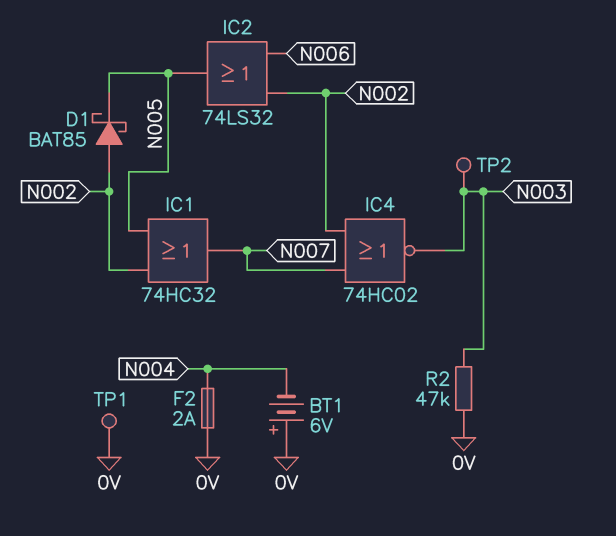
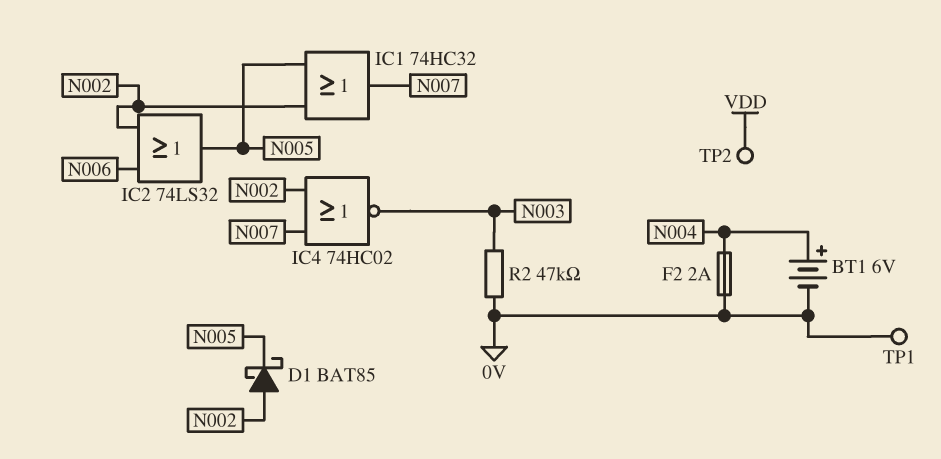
BT1: 6V (plus 0V, minus N004) -> 6V (plus N004, minus 0V)
TP2: test point (N003) -> test point (VDD)

